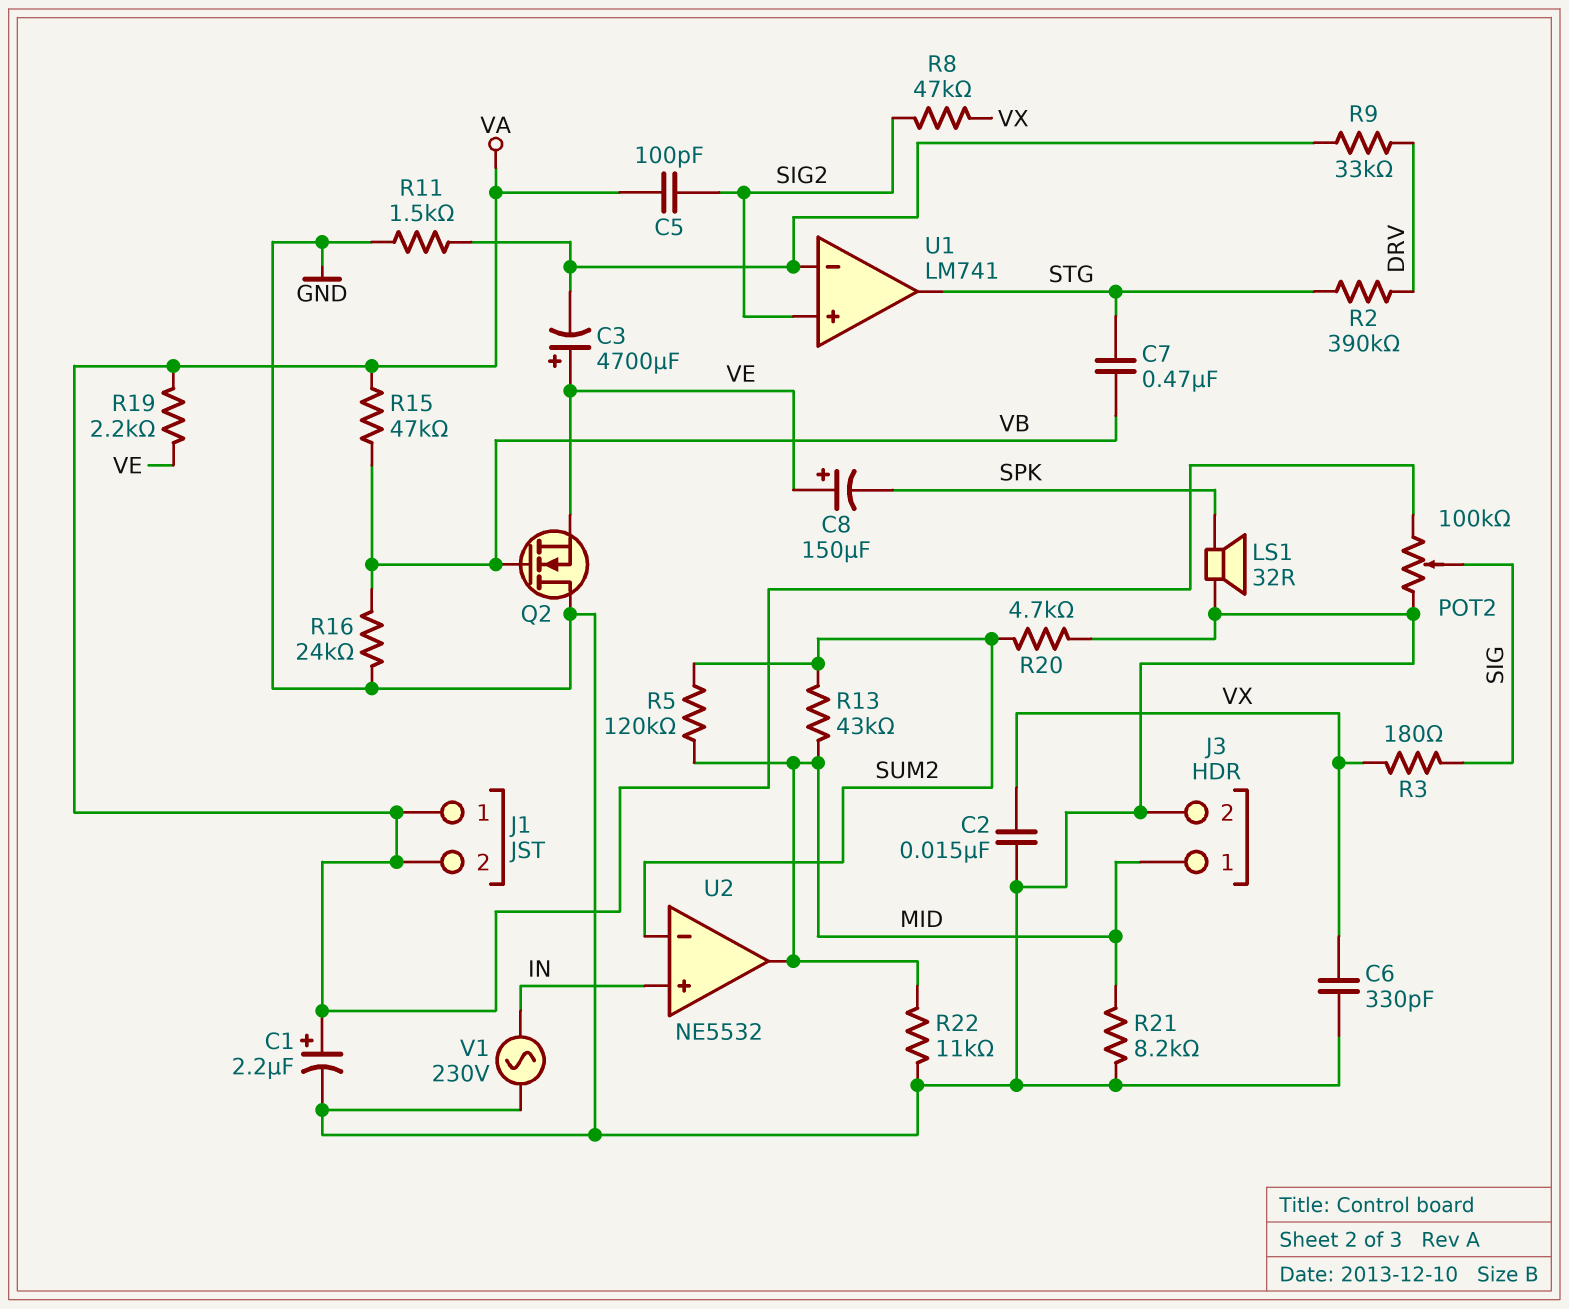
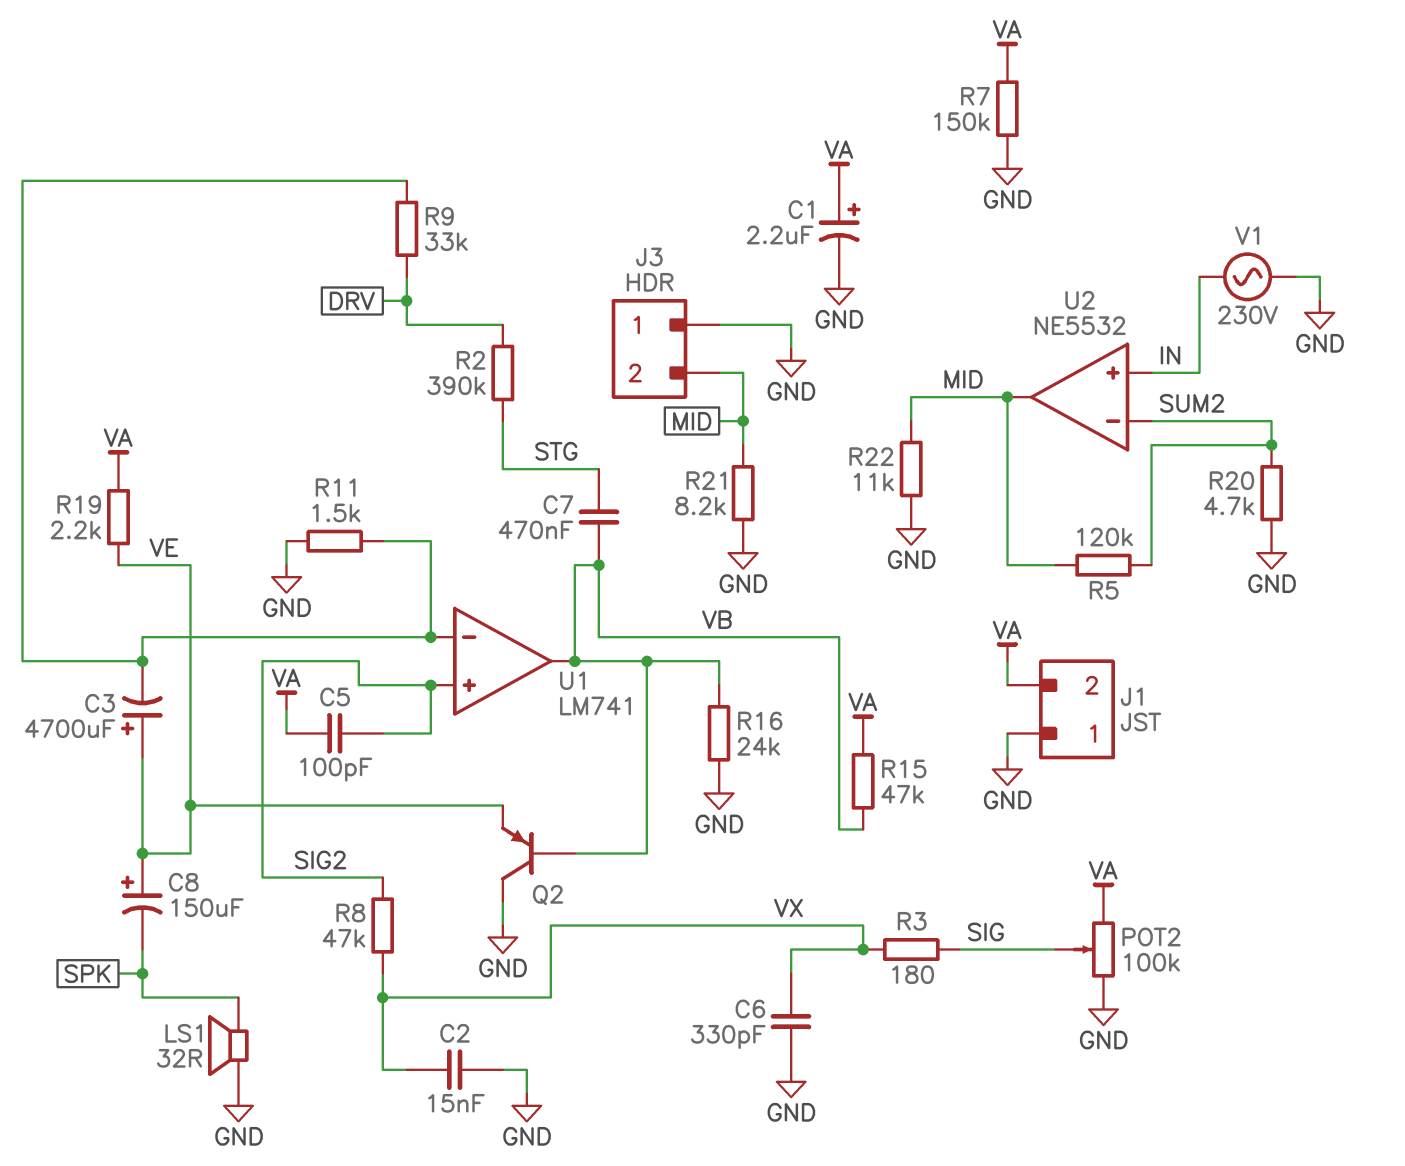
J1 pin 1: VA -> GND
J3 pin 1: MID -> GND
J3 pin 2: GND -> MID
Q2: NMOS (G VB, D GND, S VE) -> PNP (B VB, C GND, E VE)
R7: none -> 150k (GND, VA)
R13: 43k (MID, SUM2) -> none
U1 pin out: STG -> VB

